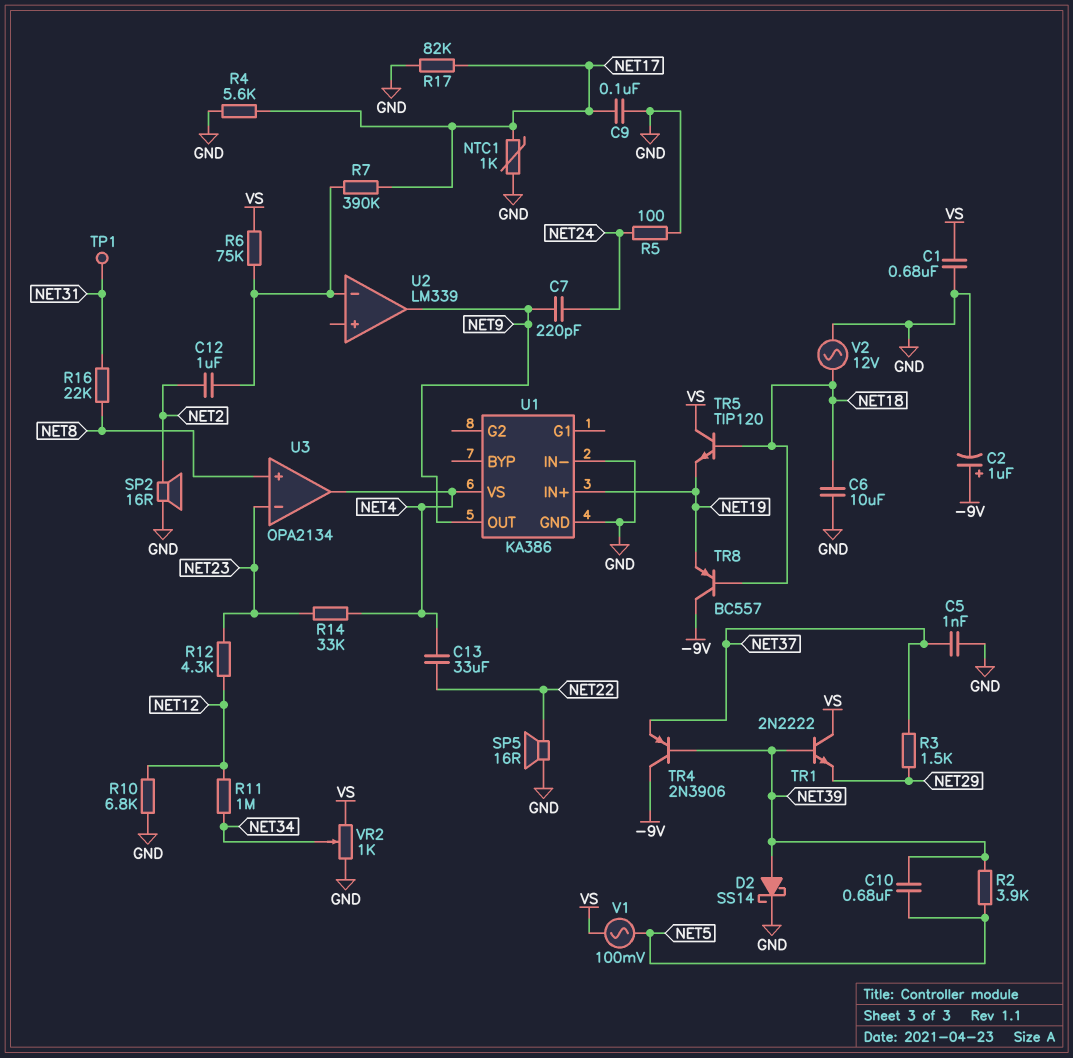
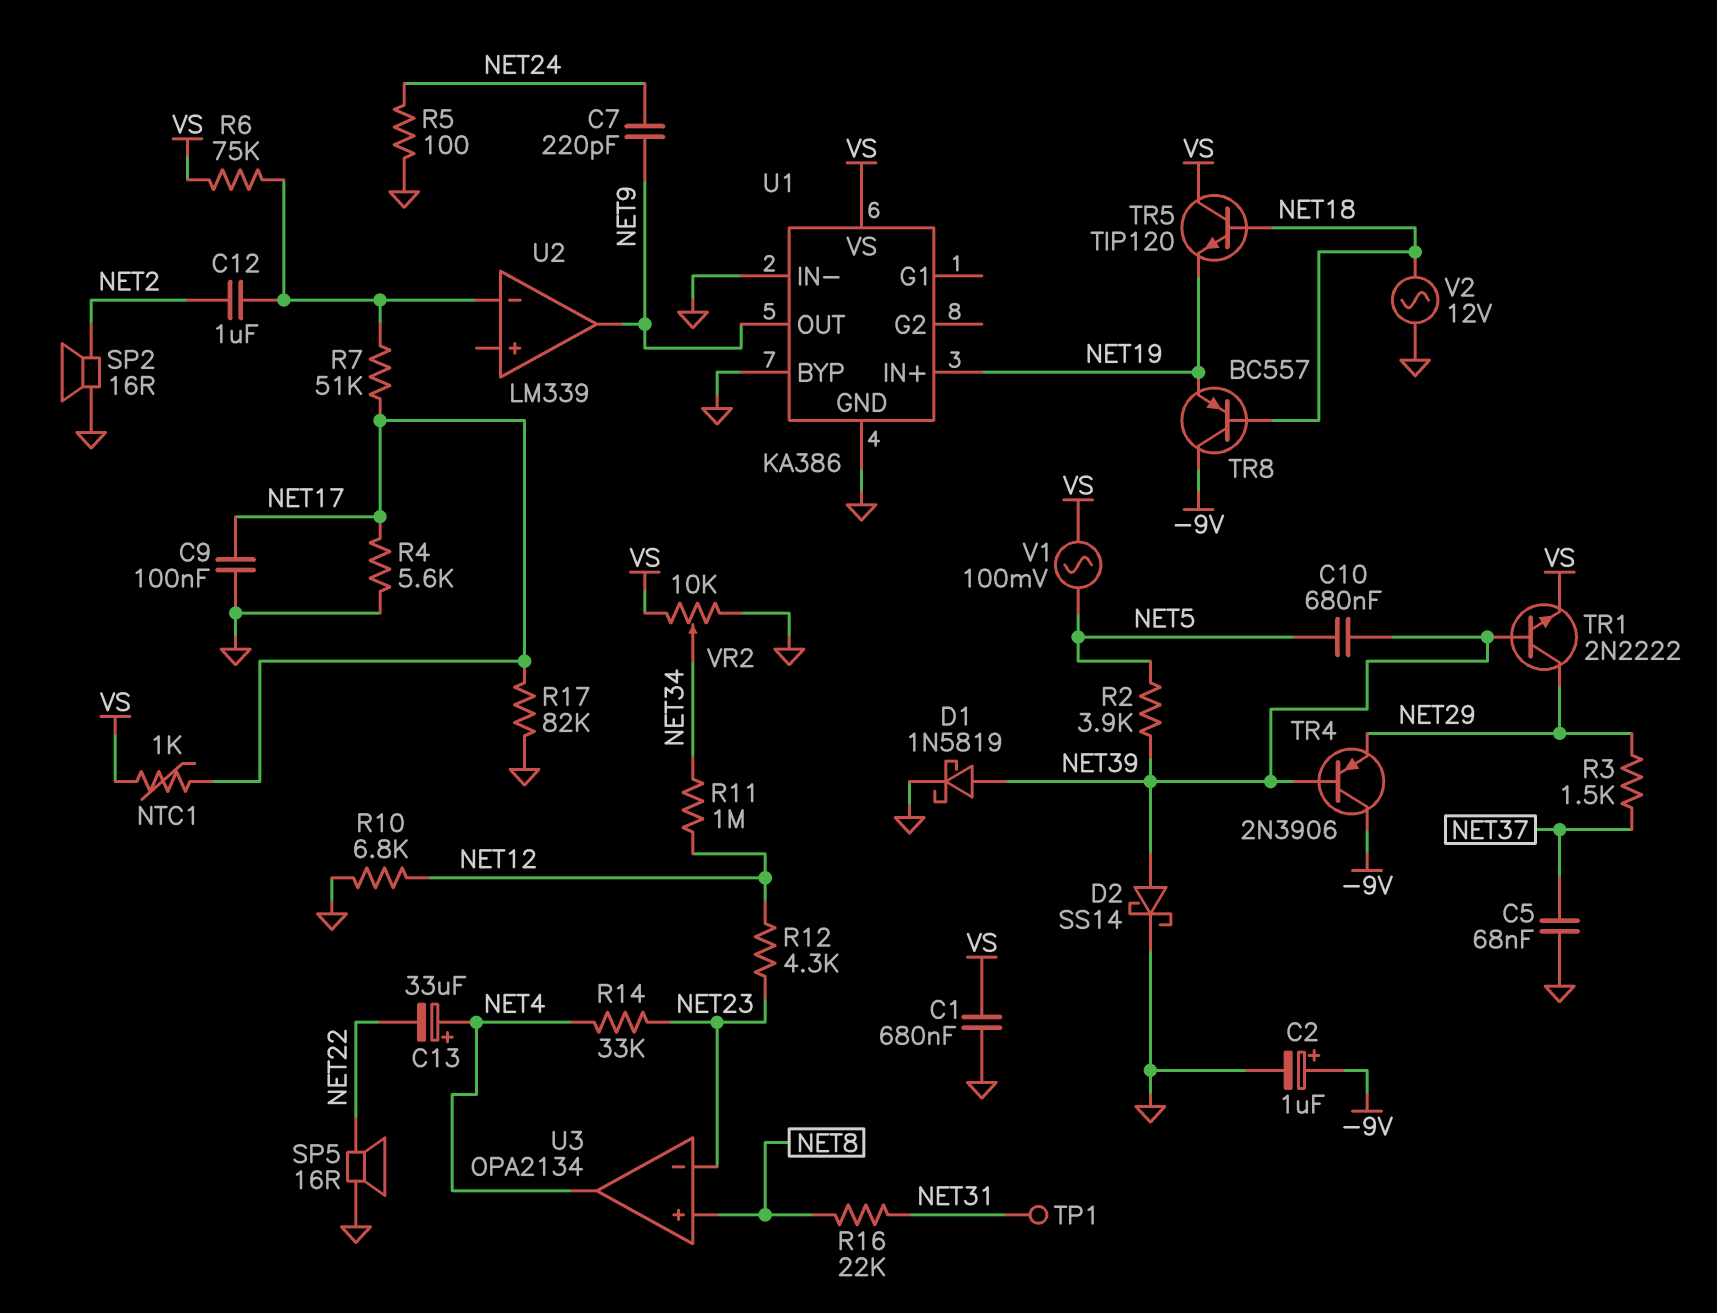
C5: 1nF (GND, NET37) -> 68nF (GND, NET37)
C6: 10uF (GND, NET18) -> none
C13: 33uF (NET4, NET22) -> 33uF (plus NET4, minus NET22)
D1: none -> schottky 1N5819 (A NET39, K GND)
NTC1: 1k (GND, NET17) -> 1k (NET17, VS)
R7: 390k (NET17, U2/in-) -> 51k (NET17, U2/in-)
TR1: NPN 2N2222 (B NET39, C VS, E NET29) -> NPN 2N2222 (B NET39, C NET29, E VS)
TR4: PNP 2N3906 (B NET39, C -9V, E NET37) -> PNP 2N3906 (B NET39, C -9V, E NET29)
U1 pin BYP: none -> GND
U1 pin VS: NET4 -> VS
VR2: 1k (GND, VS, wiper NET34) -> 10k (GND, VS, wiper NET34)

